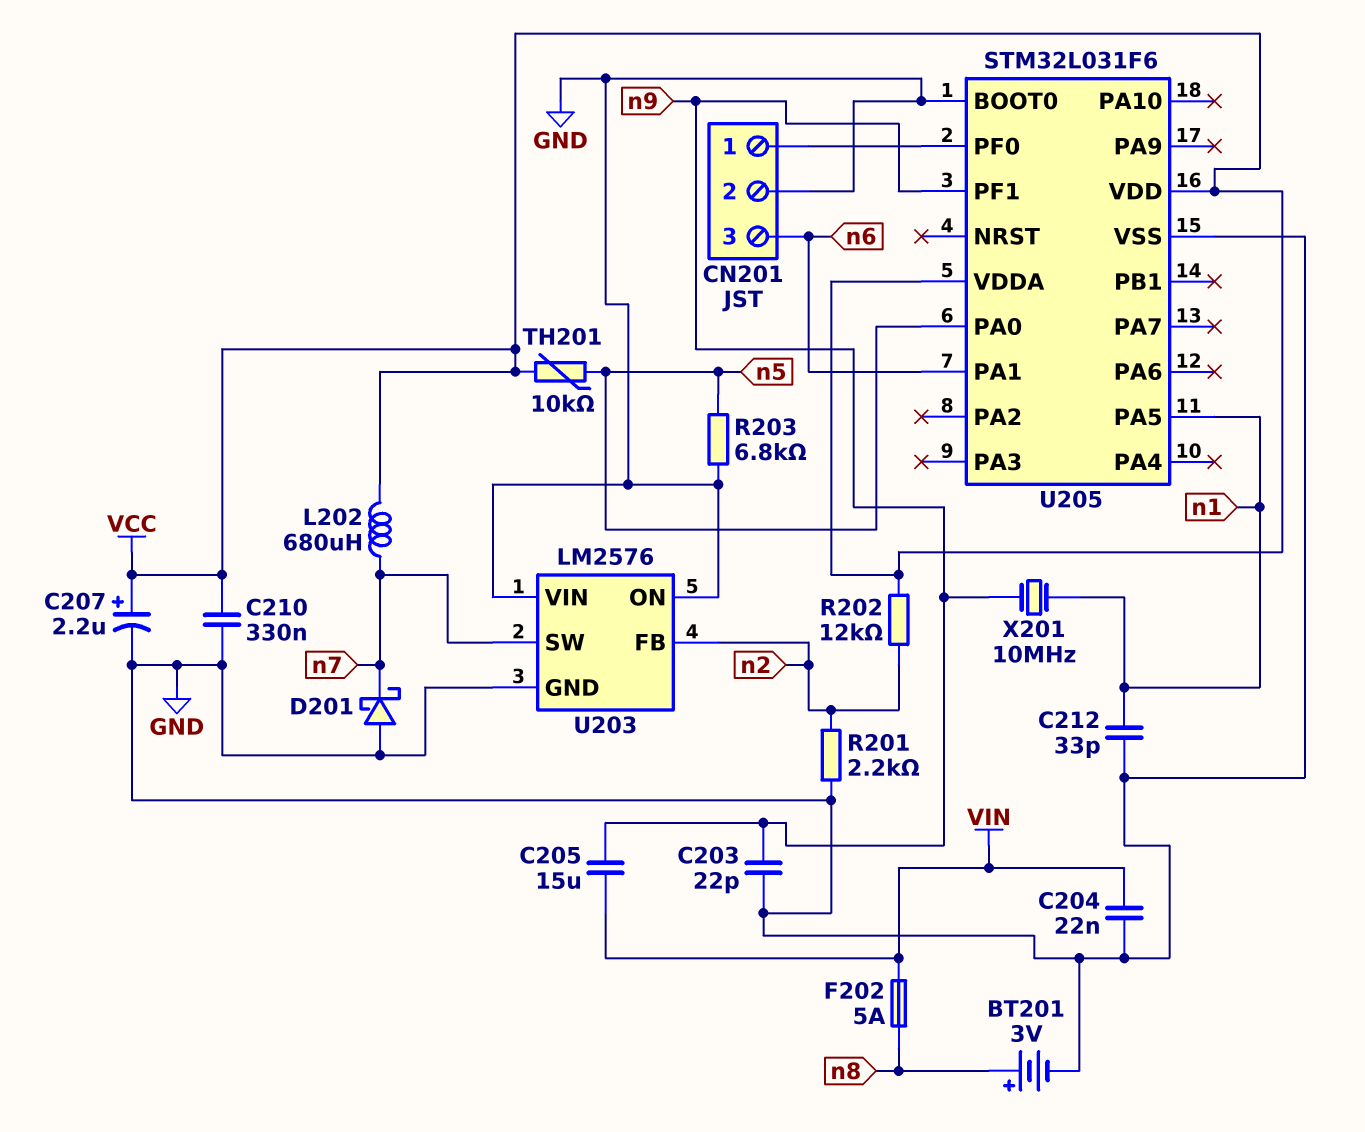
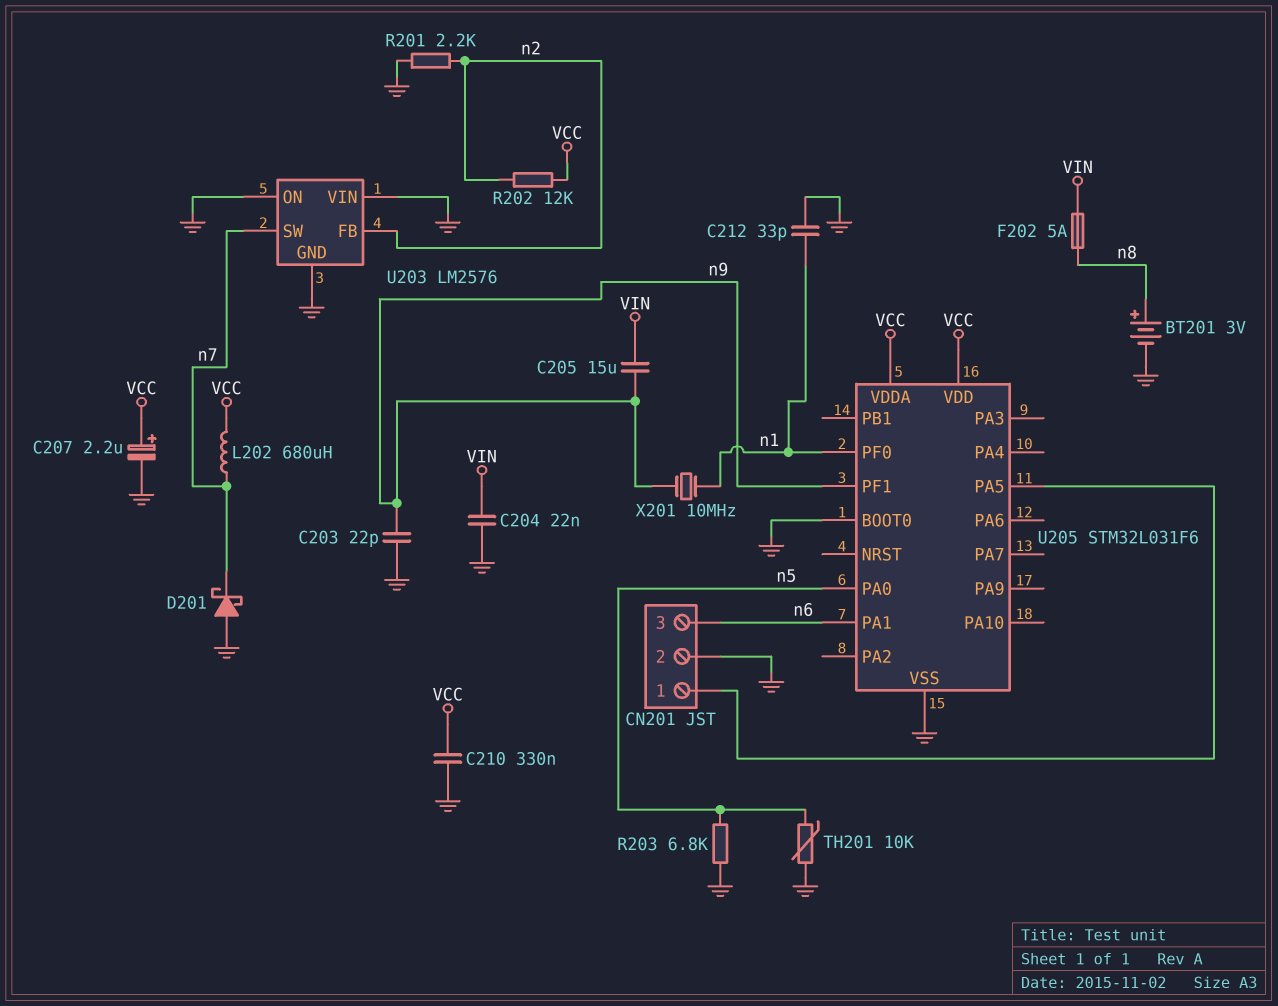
TH201: 10k (VCC, n5) -> 10k (GND, n5)
U205 pin PA5: n1 -> CN201/1
U205 pin PF0: CN201/1 -> n1

